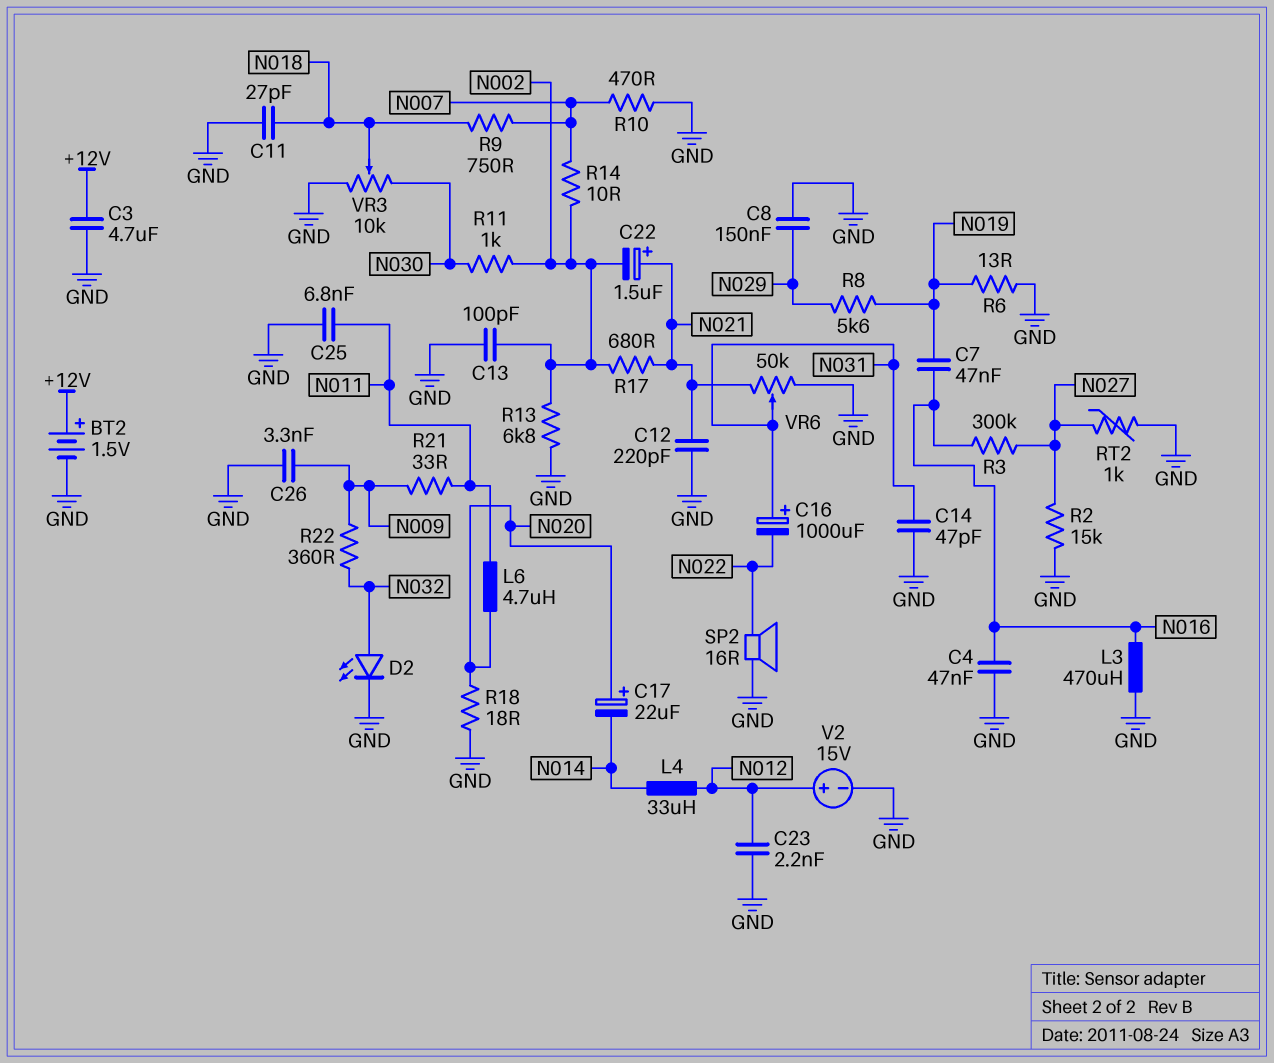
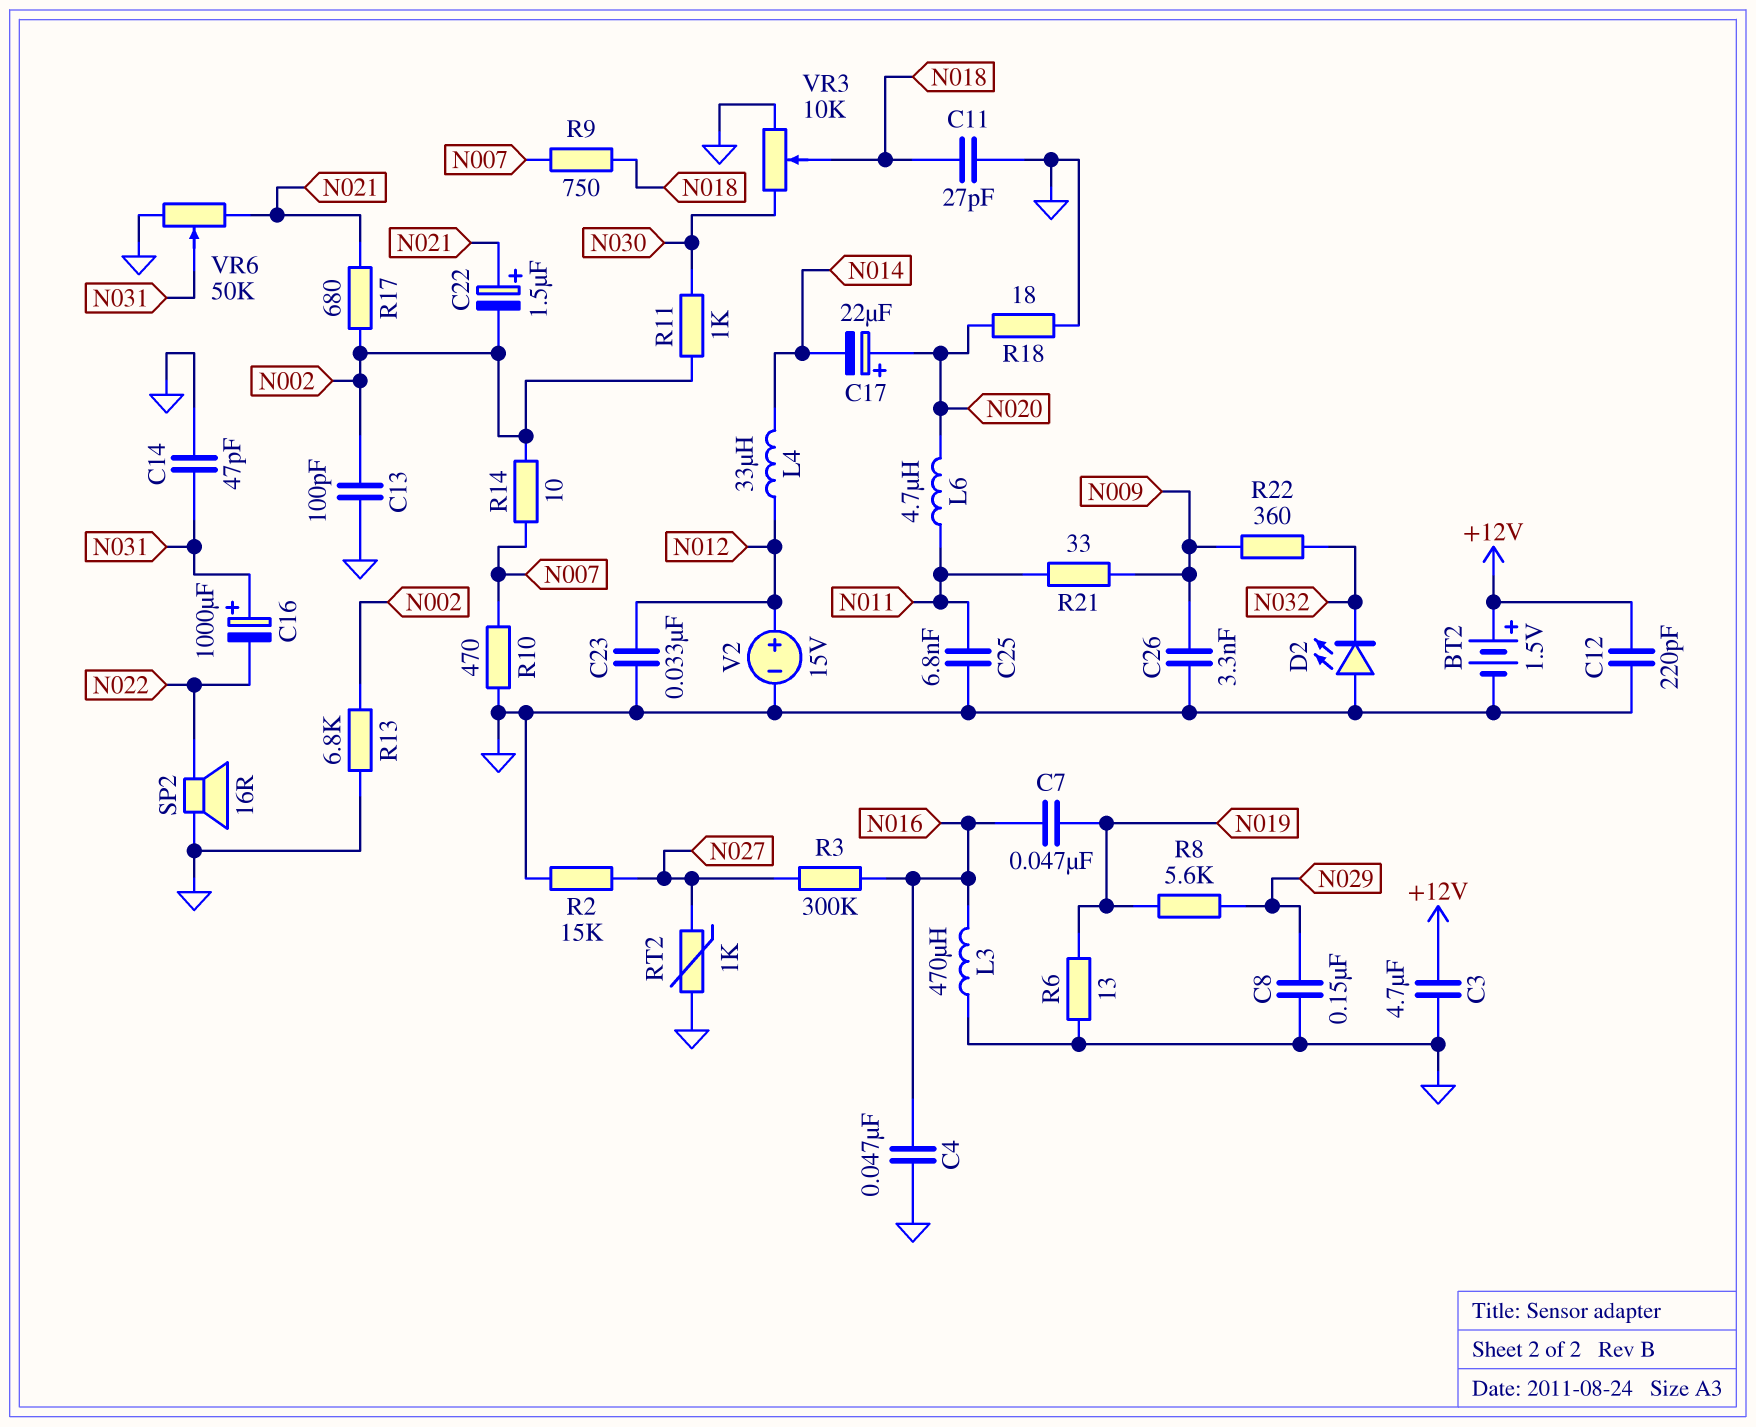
C12: 220pF (GND, N021) -> 220pF (+12V, GND)
C23: 2.2nF (GND, N012) -> 33nF (GND, N012)
D2: LED (A N032, K GND) -> LED (A GND, K N032)

